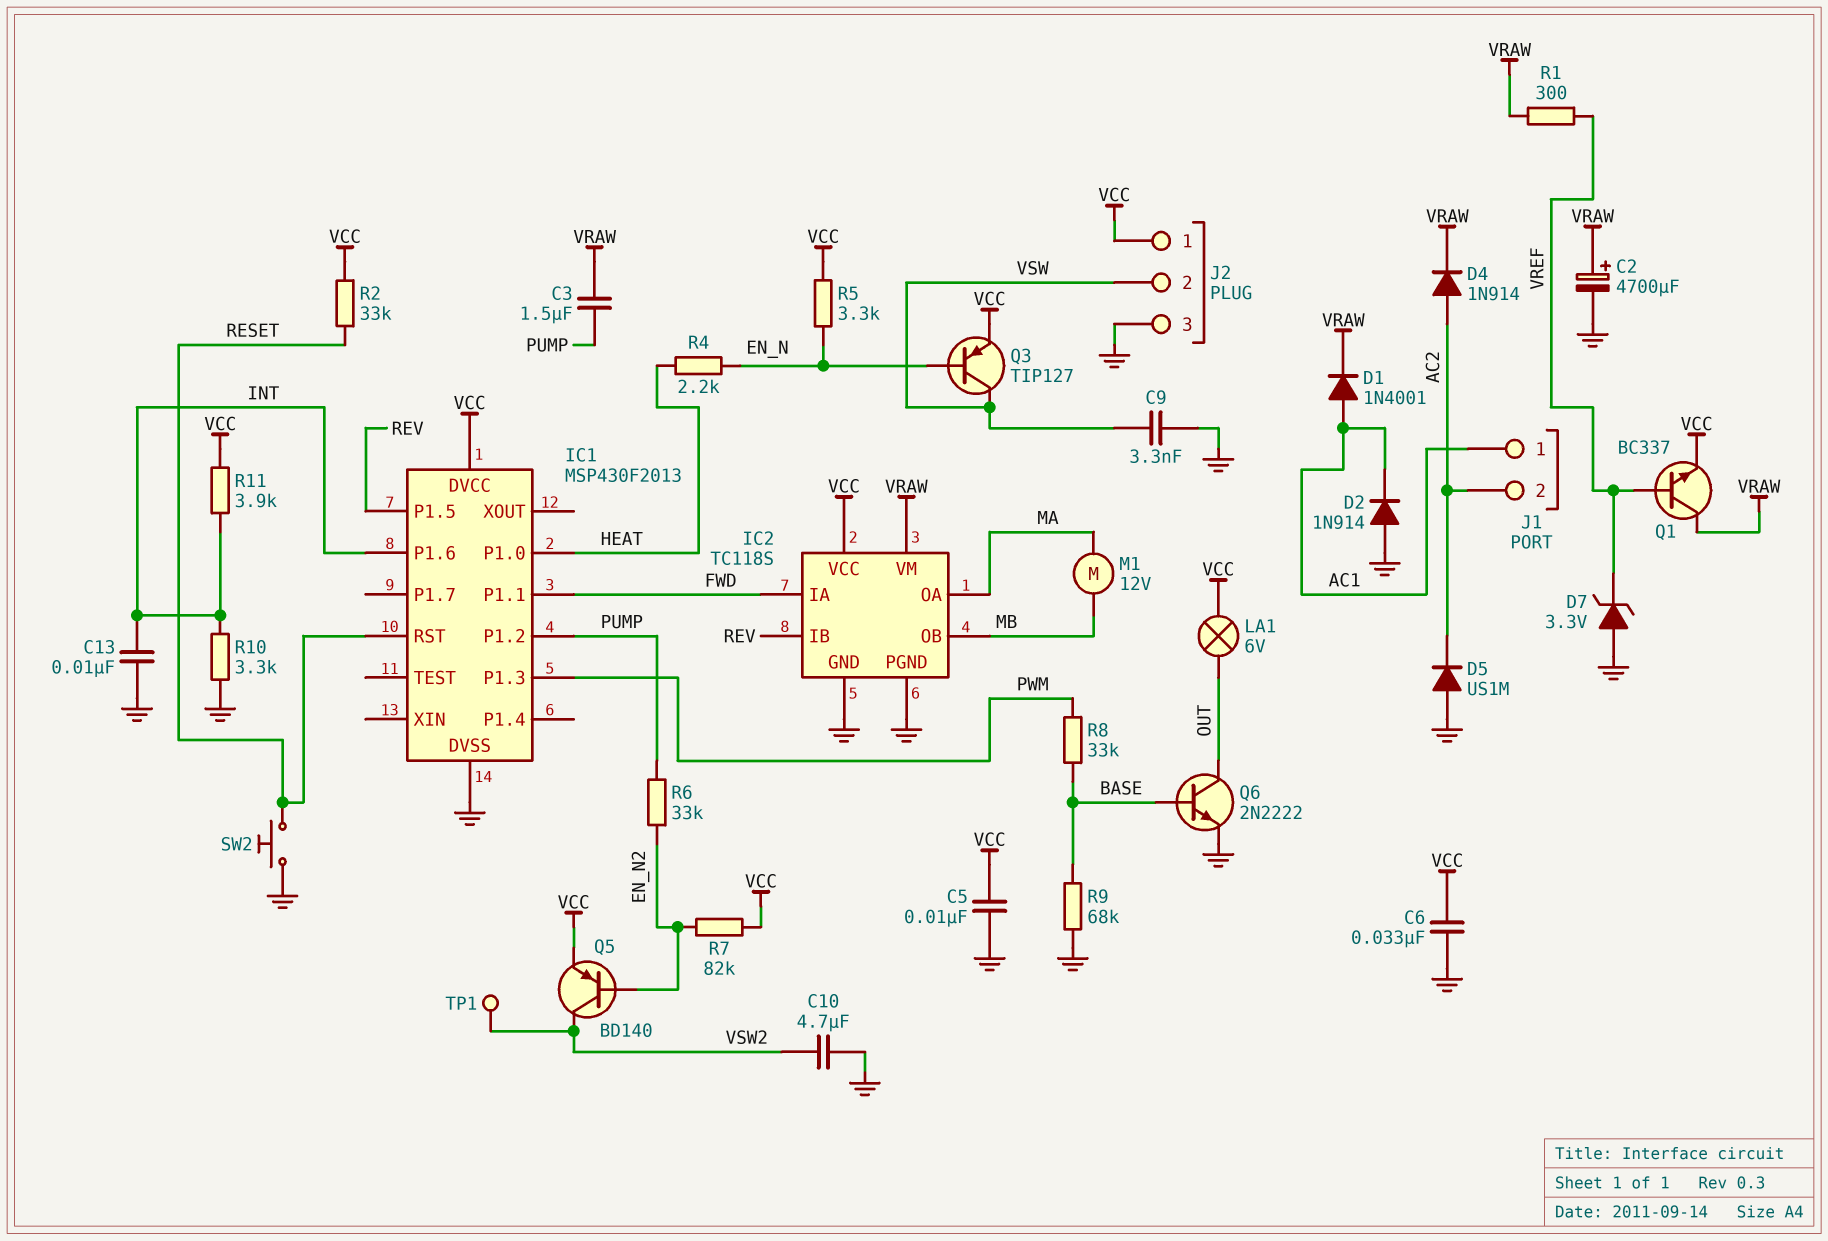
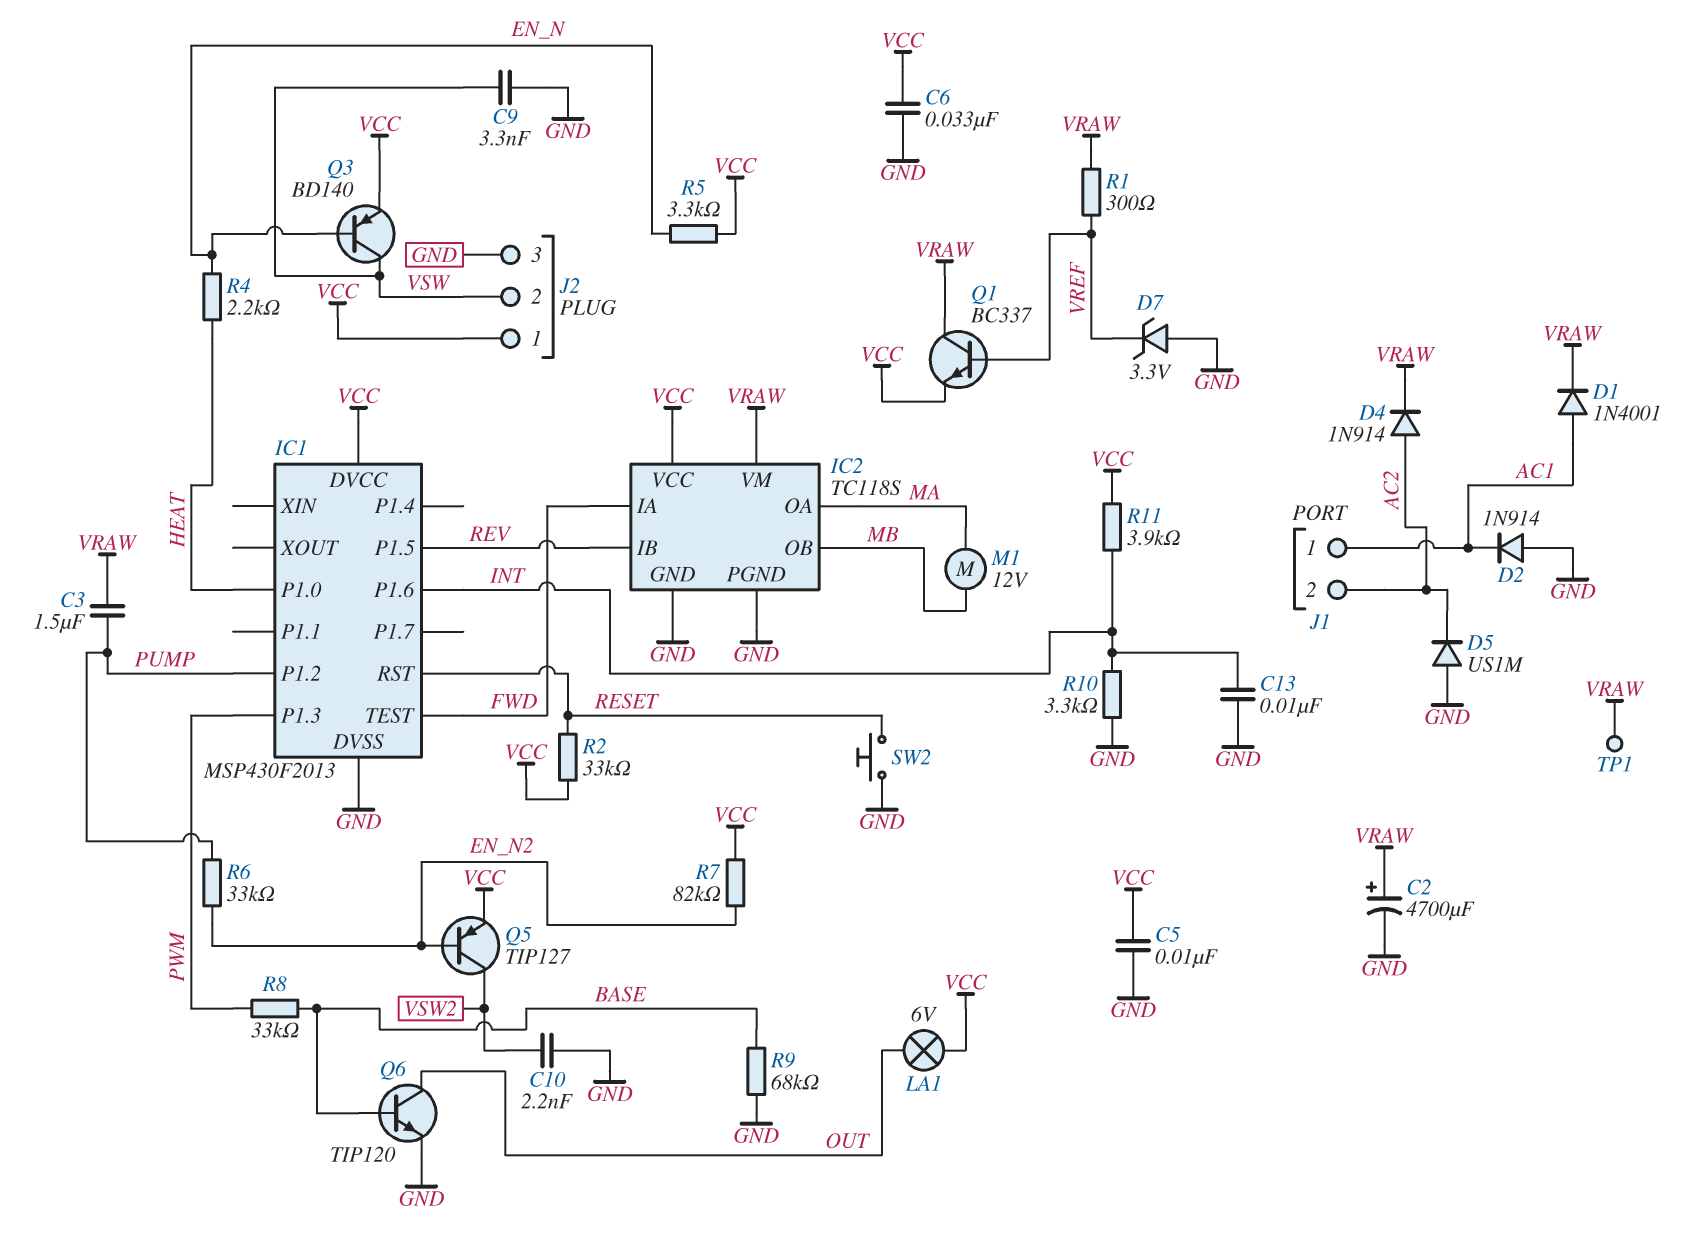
C10: 4.7uF (GND, VSW2) -> 2.2nF (GND, VSW2)
IC1 pin P1.1: FWD -> none
IC1 pin TEST: none -> FWD
Q3: PNP TIP127 (B EN_N, C VSW, E VCC) -> PNP BD140 (B EN_N, C VSW, E VCC)
Q5: PNP BD140 (B EN_N2, C VSW2, E VCC) -> PNP TIP127 (B EN_N2, C VSW2, E VCC)
Q6: NPN 2N2222 (B BASE, C OUT, E GND) -> NPN TIP120 (B BASE, C OUT, E GND)
TP1: test point (VSW2) -> test point (VRAW)

